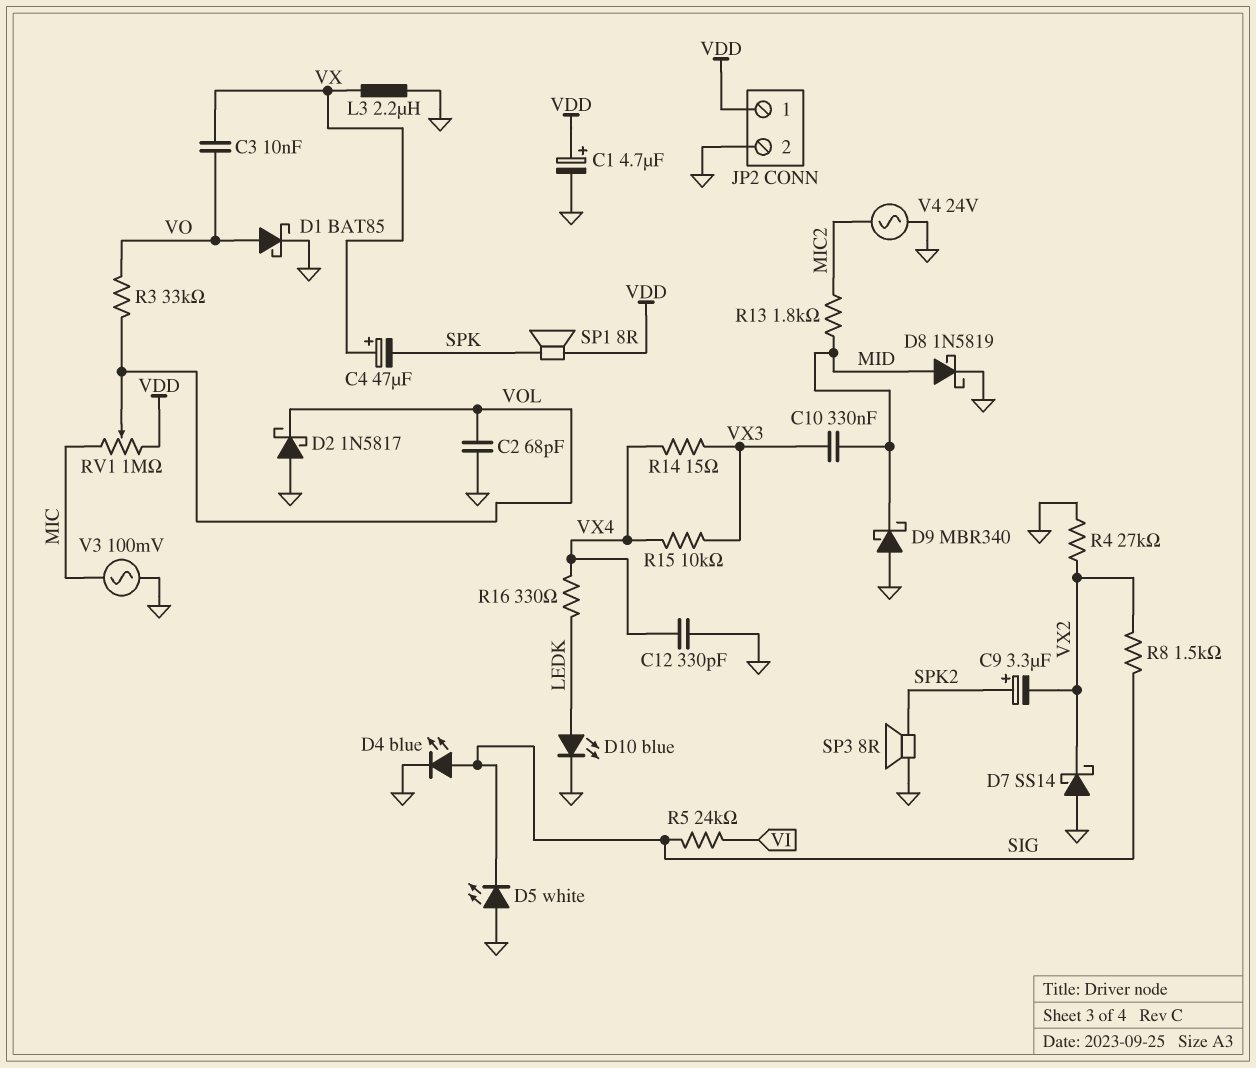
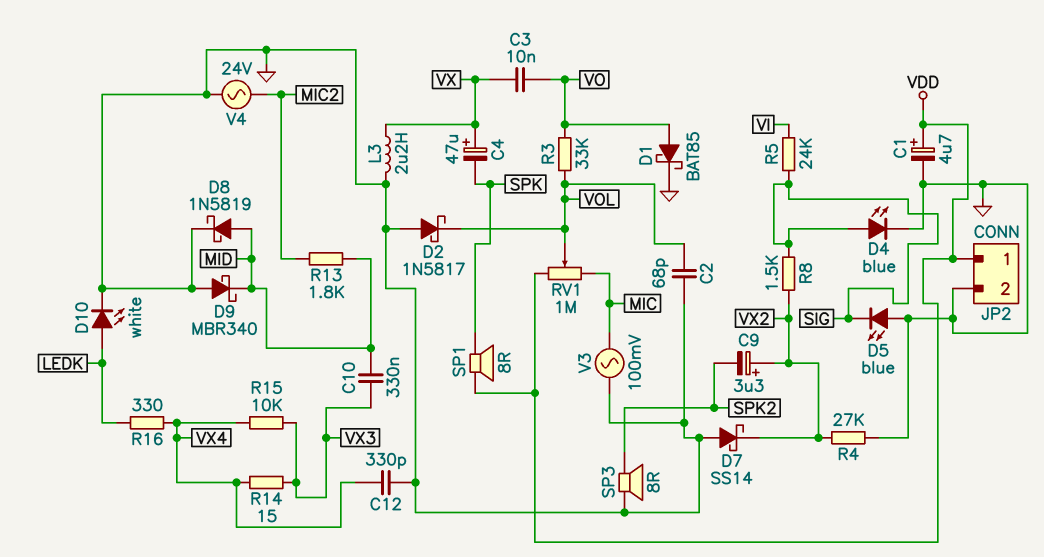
C9: 3.3uF (plus SPK2, minus VX2) -> 3.3uF (plus VX2, minus SPK2)
D5: LED white (A GND, K SIG) -> LED blue (A GND, K SIG)
D10: LED blue (A LEDK, K GND) -> LED white (A LEDK, K GND)

